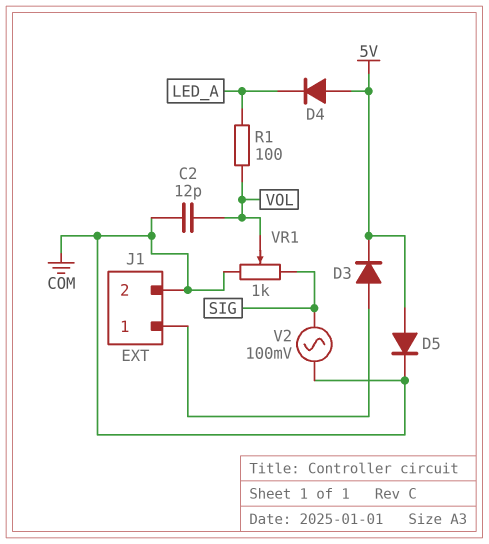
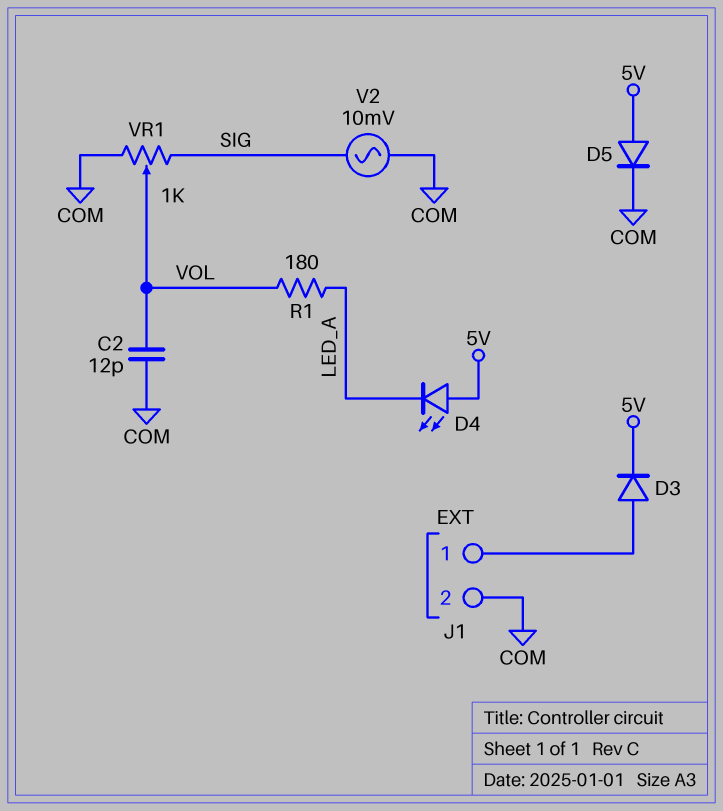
D4: diode (A 5V, K LED_A) -> LED (A 5V, K LED_A)
R1: 100 (LED_A, VOL) -> 180 (LED_A, VOL)
V2: AC 100mV (COM, SIG) -> AC 10mV (COM, SIG)

